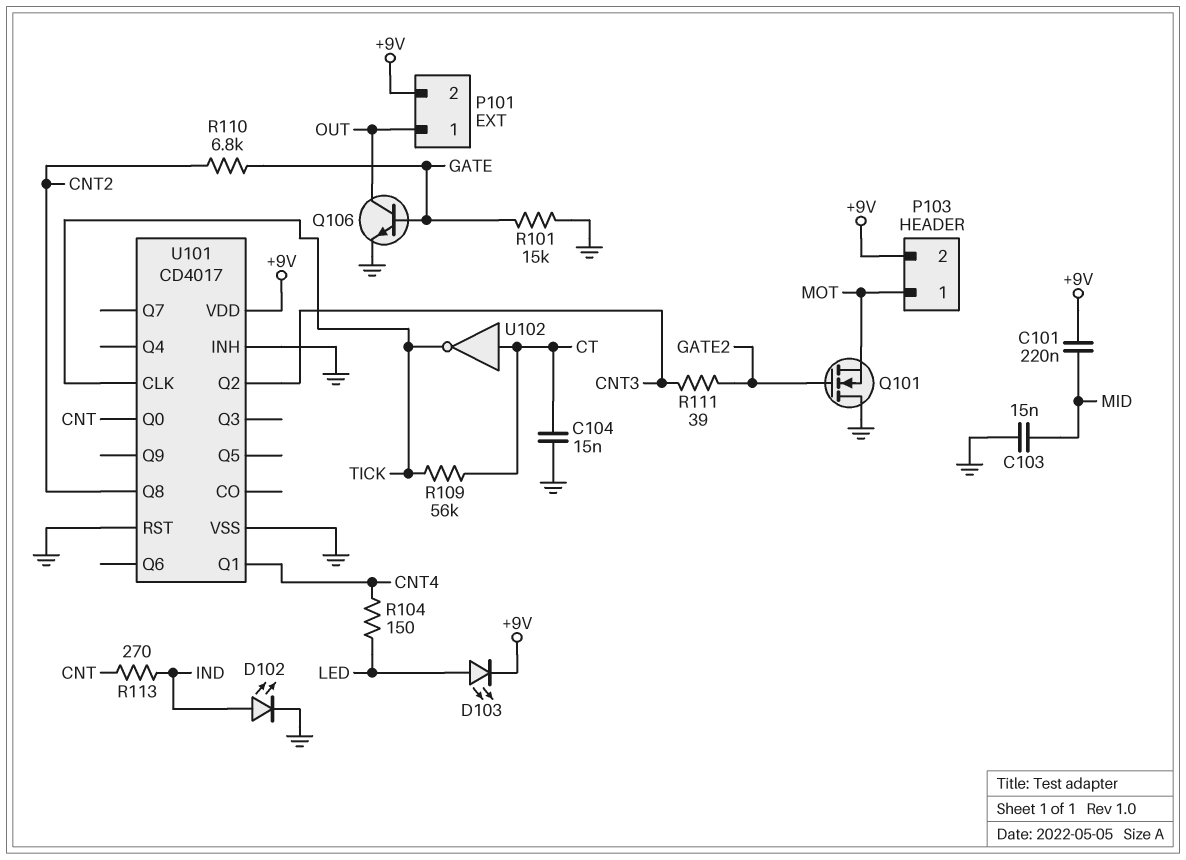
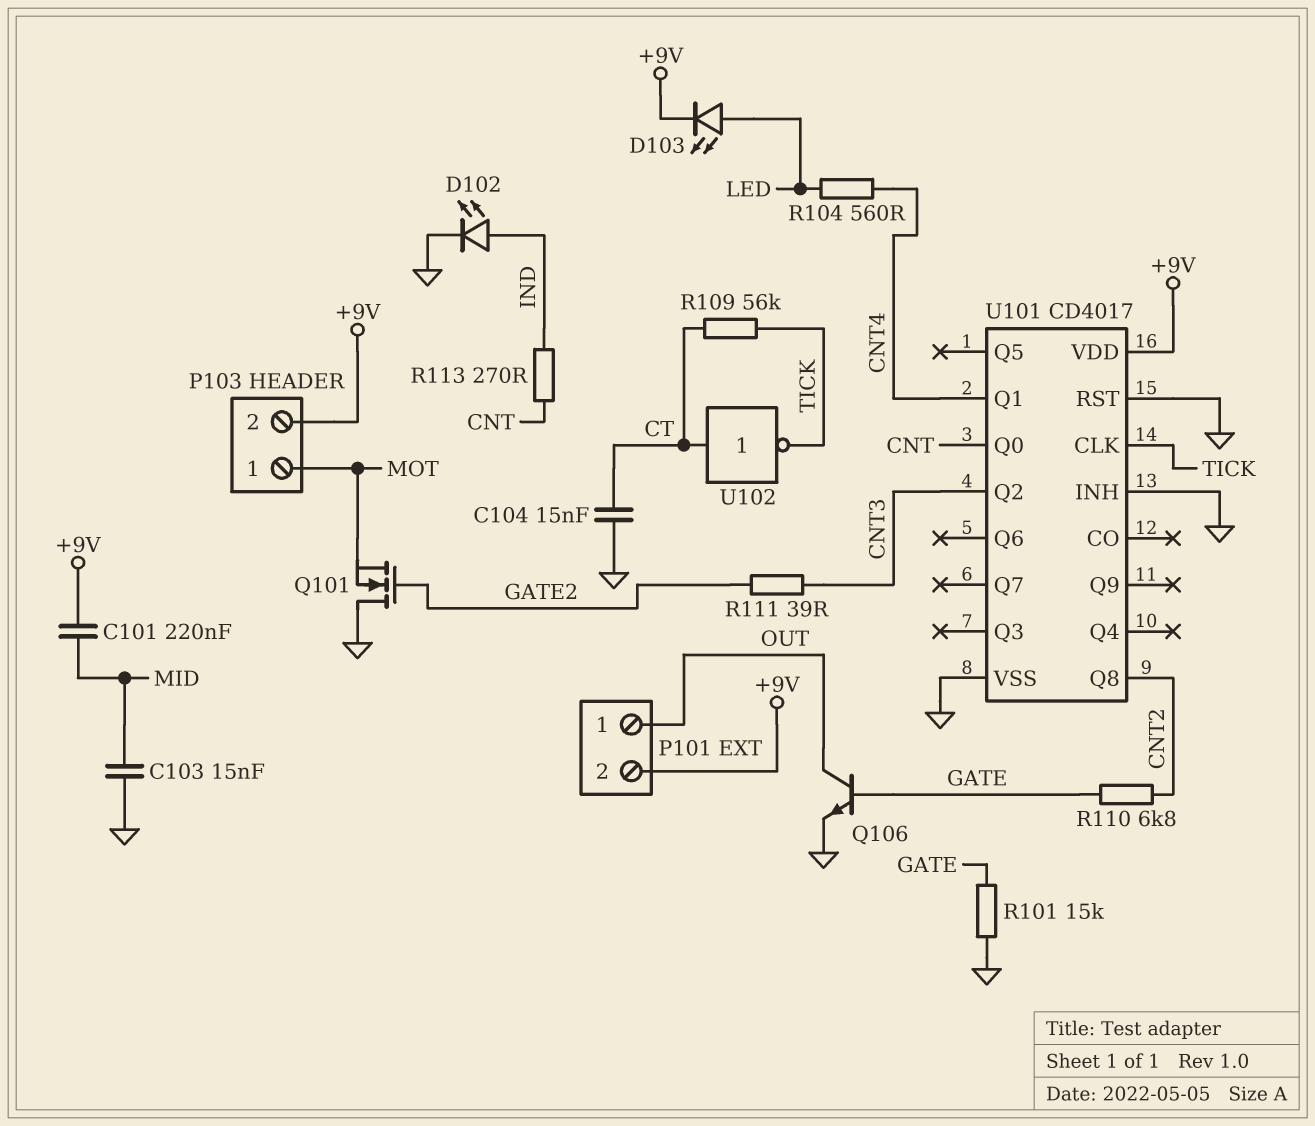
R104: 150 (CNT4, LED) -> 560 (CNT4, LED)

